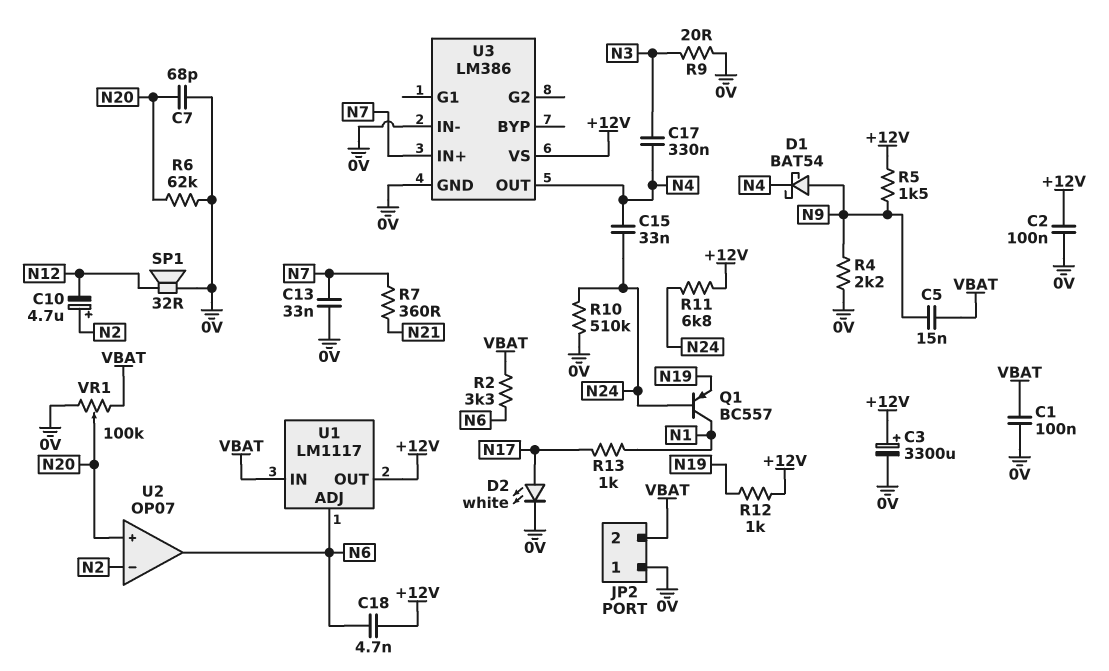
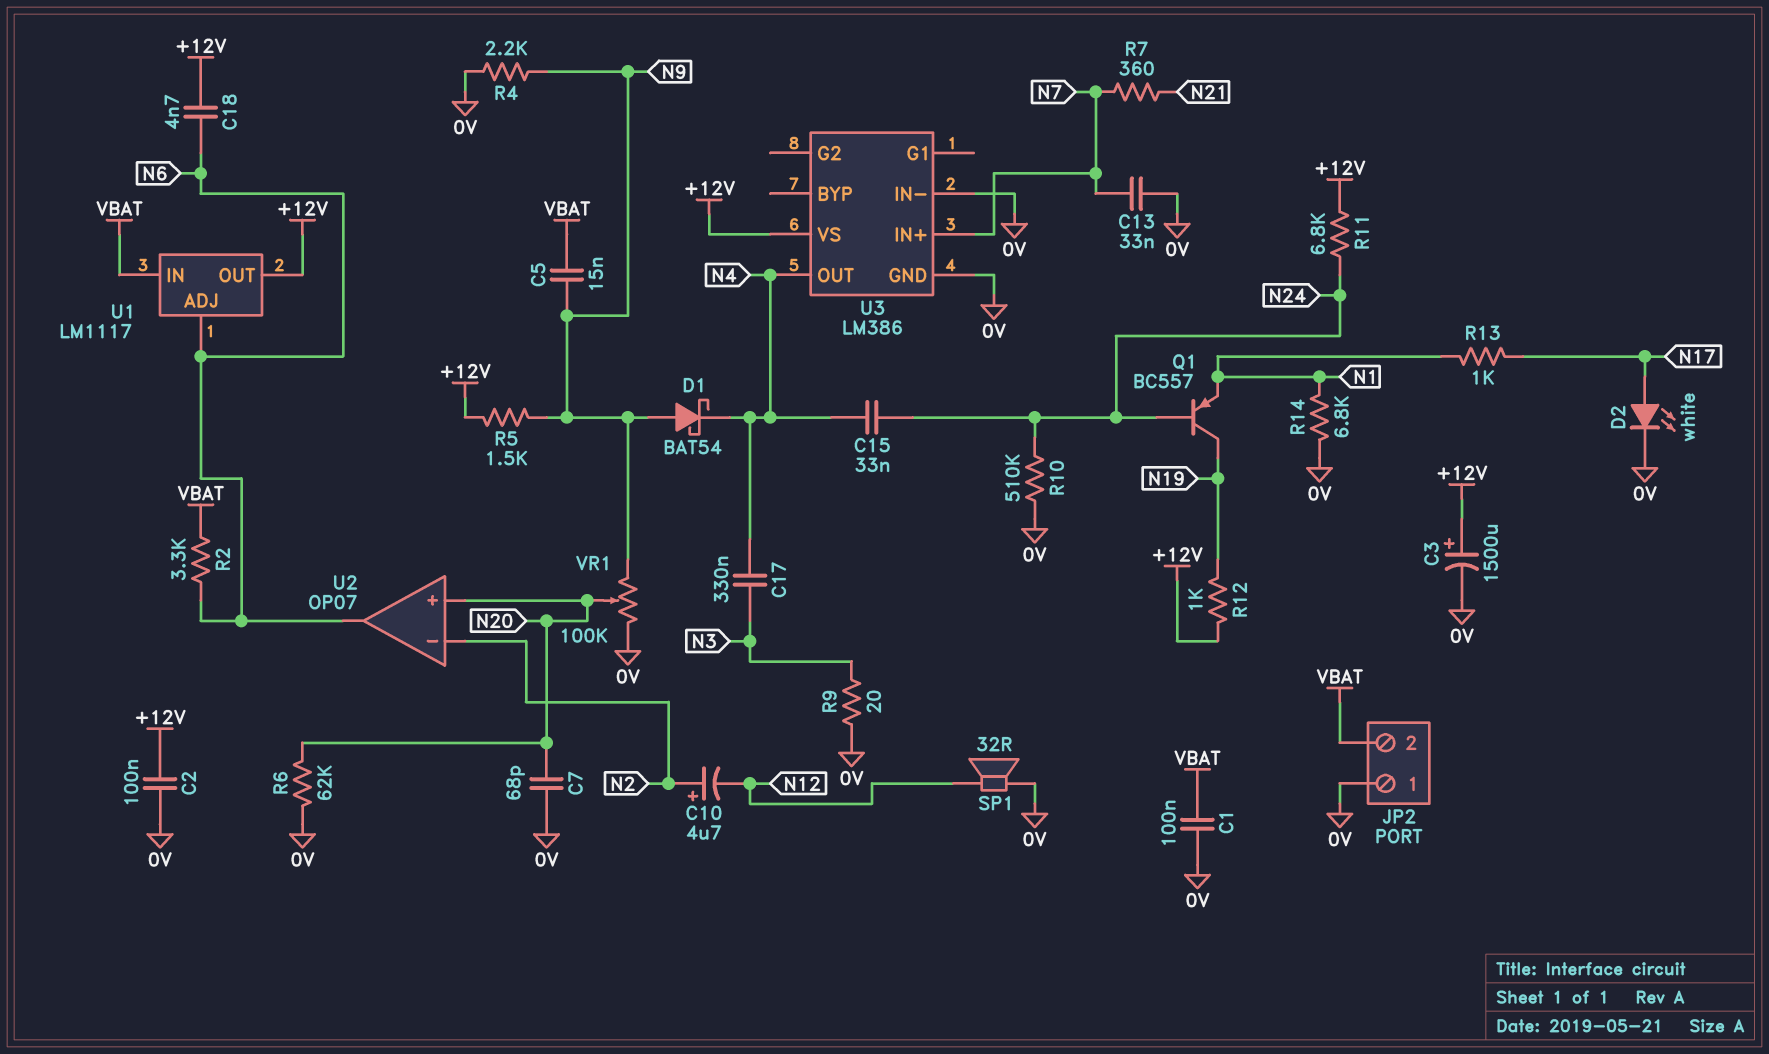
C3: 3300uF (plus +12V, minus 0V) -> 1500uF (plus +12V, minus 0V)
Q1: PNP BC557 (B N24, C N1, E N19) -> PNP BC557 (B N24, C N19, E N1)
R14: none -> 6.8k (0V, N1)
VR1: 100k (0V, VBAT, wiper N20) -> 100k (0V, N9, wiper N20)

